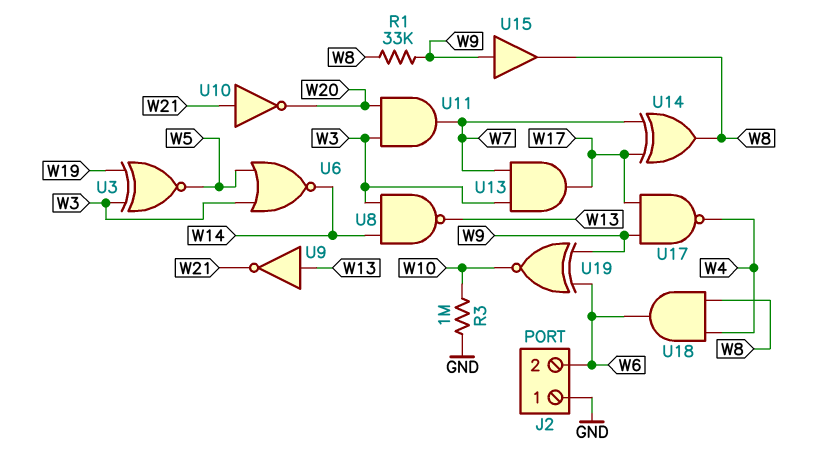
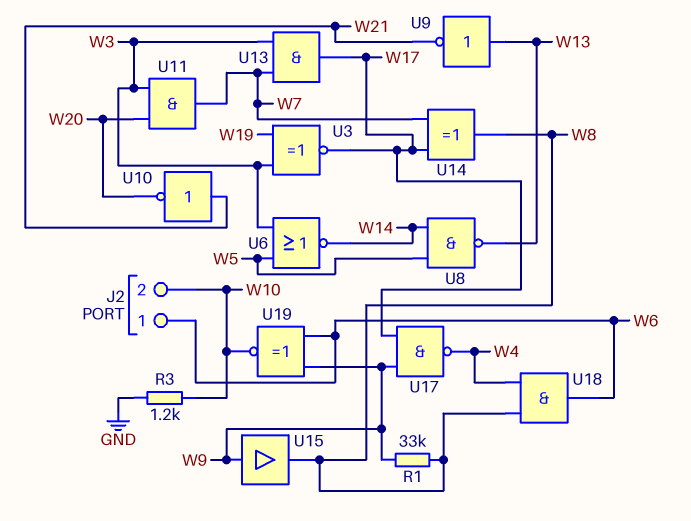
J2 pin 1: GND -> W6
J2 pin 2: W6 -> W10
R3: 1M (GND, W10) -> 1.2k (GND, W10)
U3: XNOR (in W3, in W19, out W5) -> XNOR (in W3, in W19, out W17)
U8: NAND (in W3, in W14, out W13) -> NAND (in W5, in W14, out W13)

